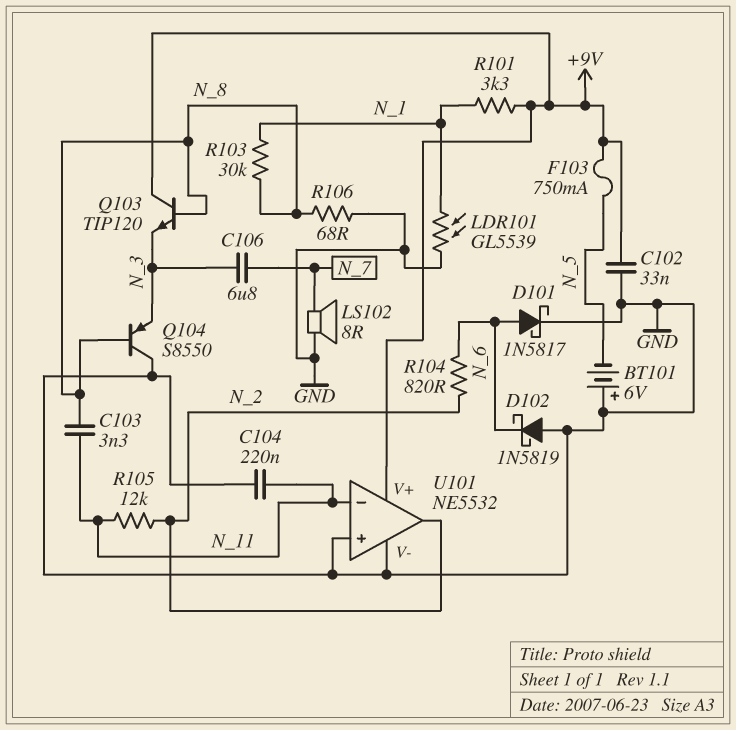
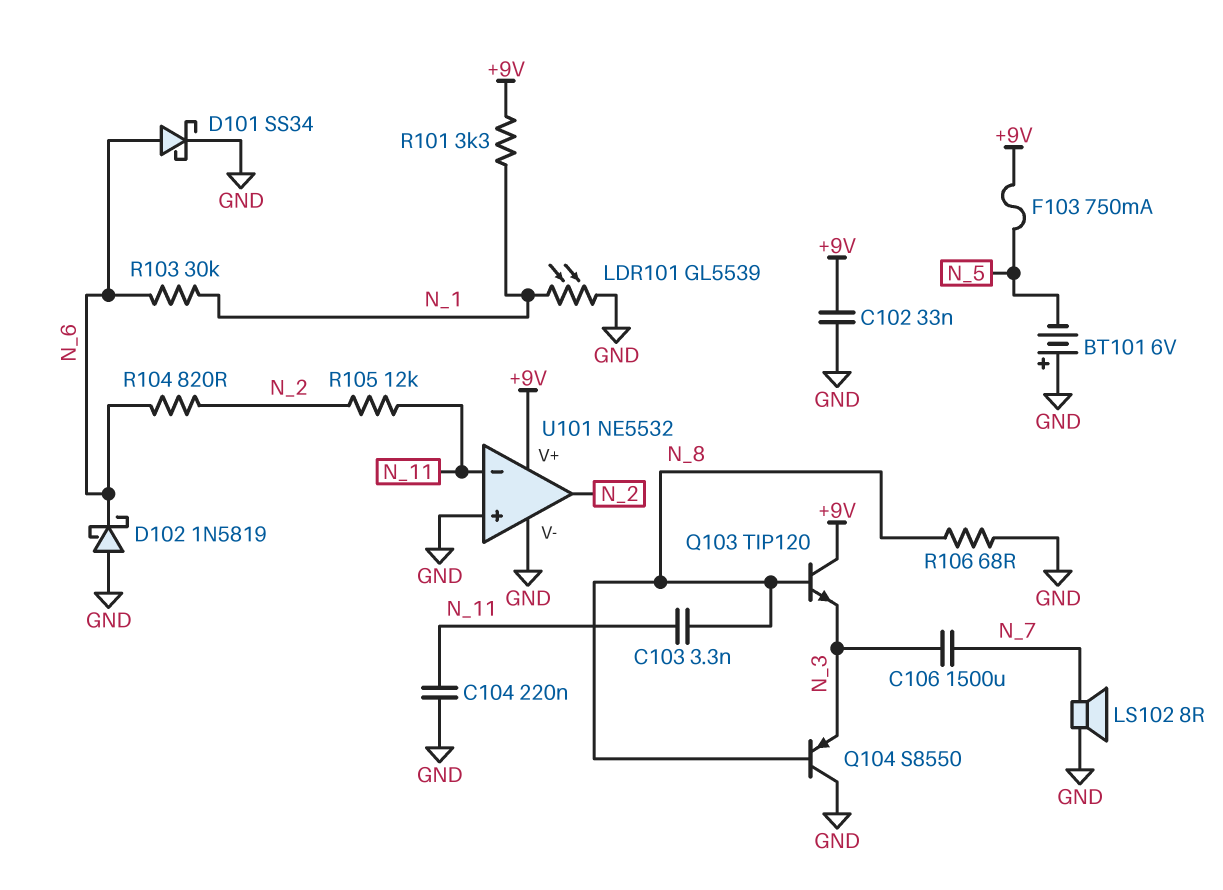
C106: 6.8uF (N_3, N_7) -> 1500uF (N_3, N_7)
D101: schottky 1N5817 (A N_6, K GND) -> schottky SS34 (A N_6, K GND)
R103: 30k (N_1, N_8) -> 30k (N_1, N_6)

